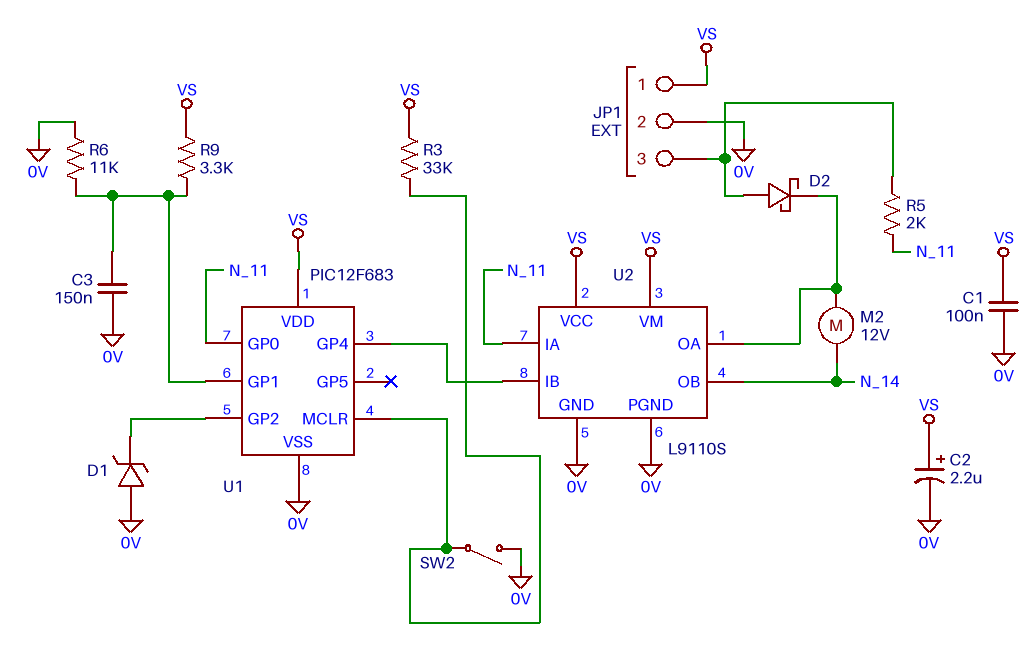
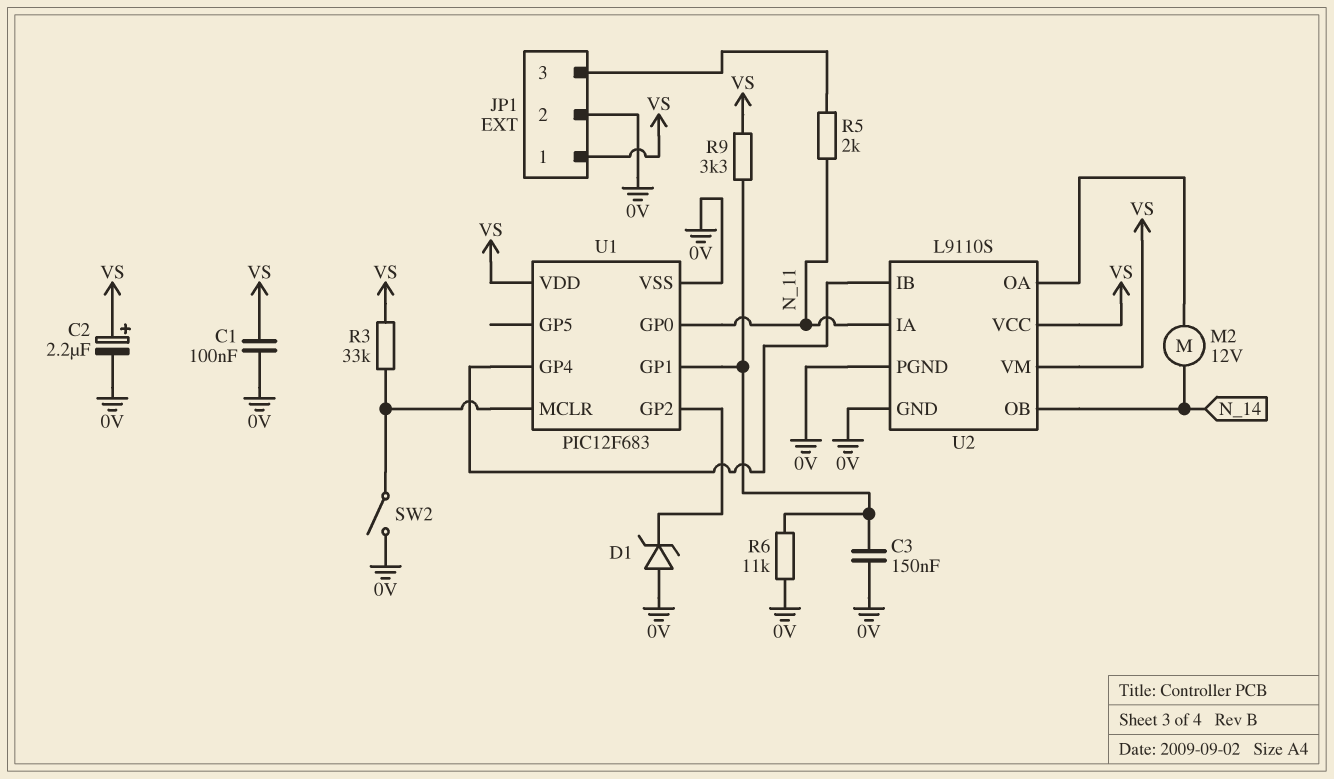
D2: schottky (A JP1/3, K U2/OA) -> none

